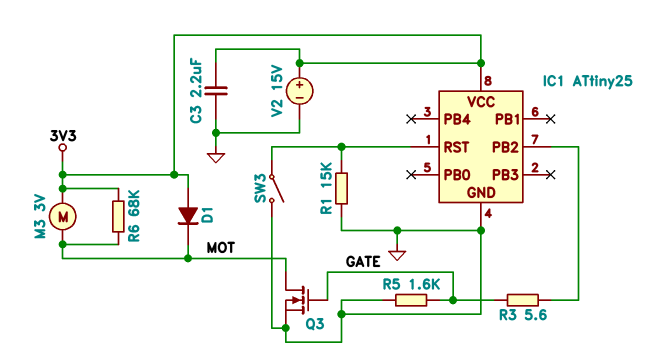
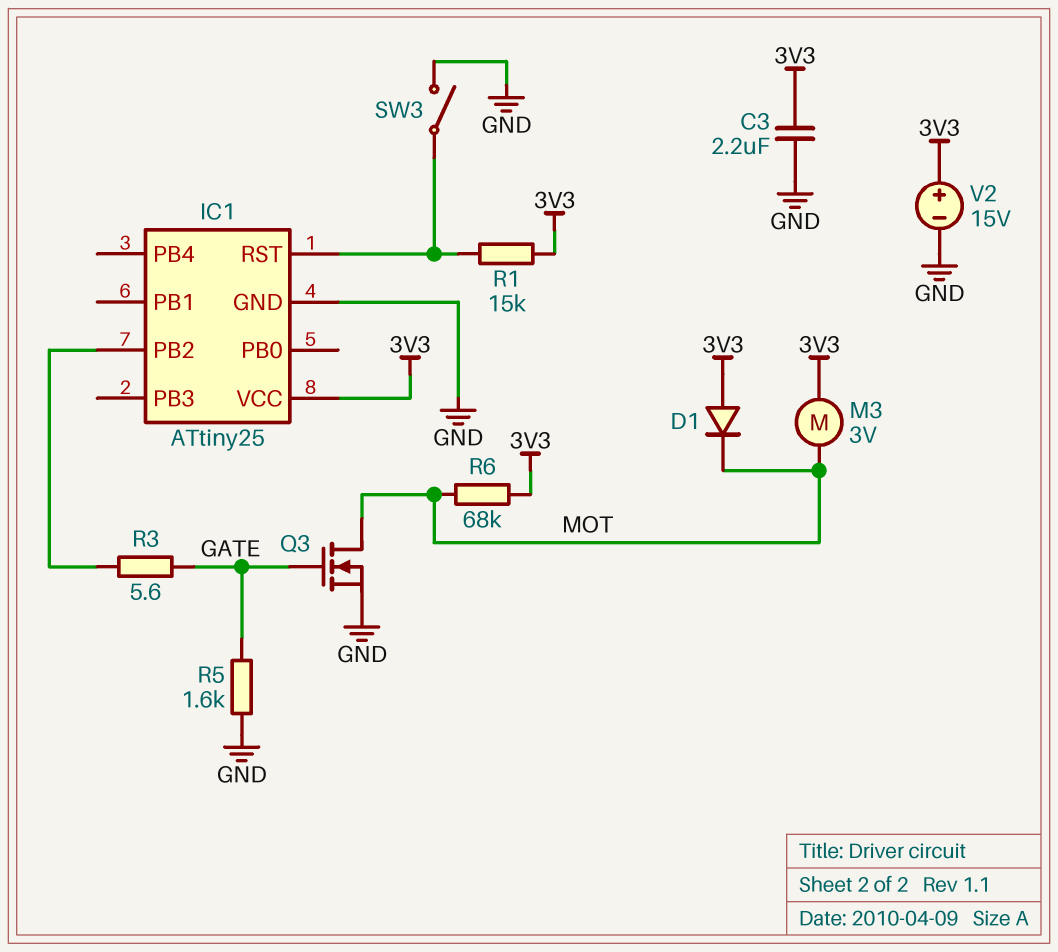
R1: 15k (GND, IC1/RST) -> 15k (3V3, IC1/RST)

